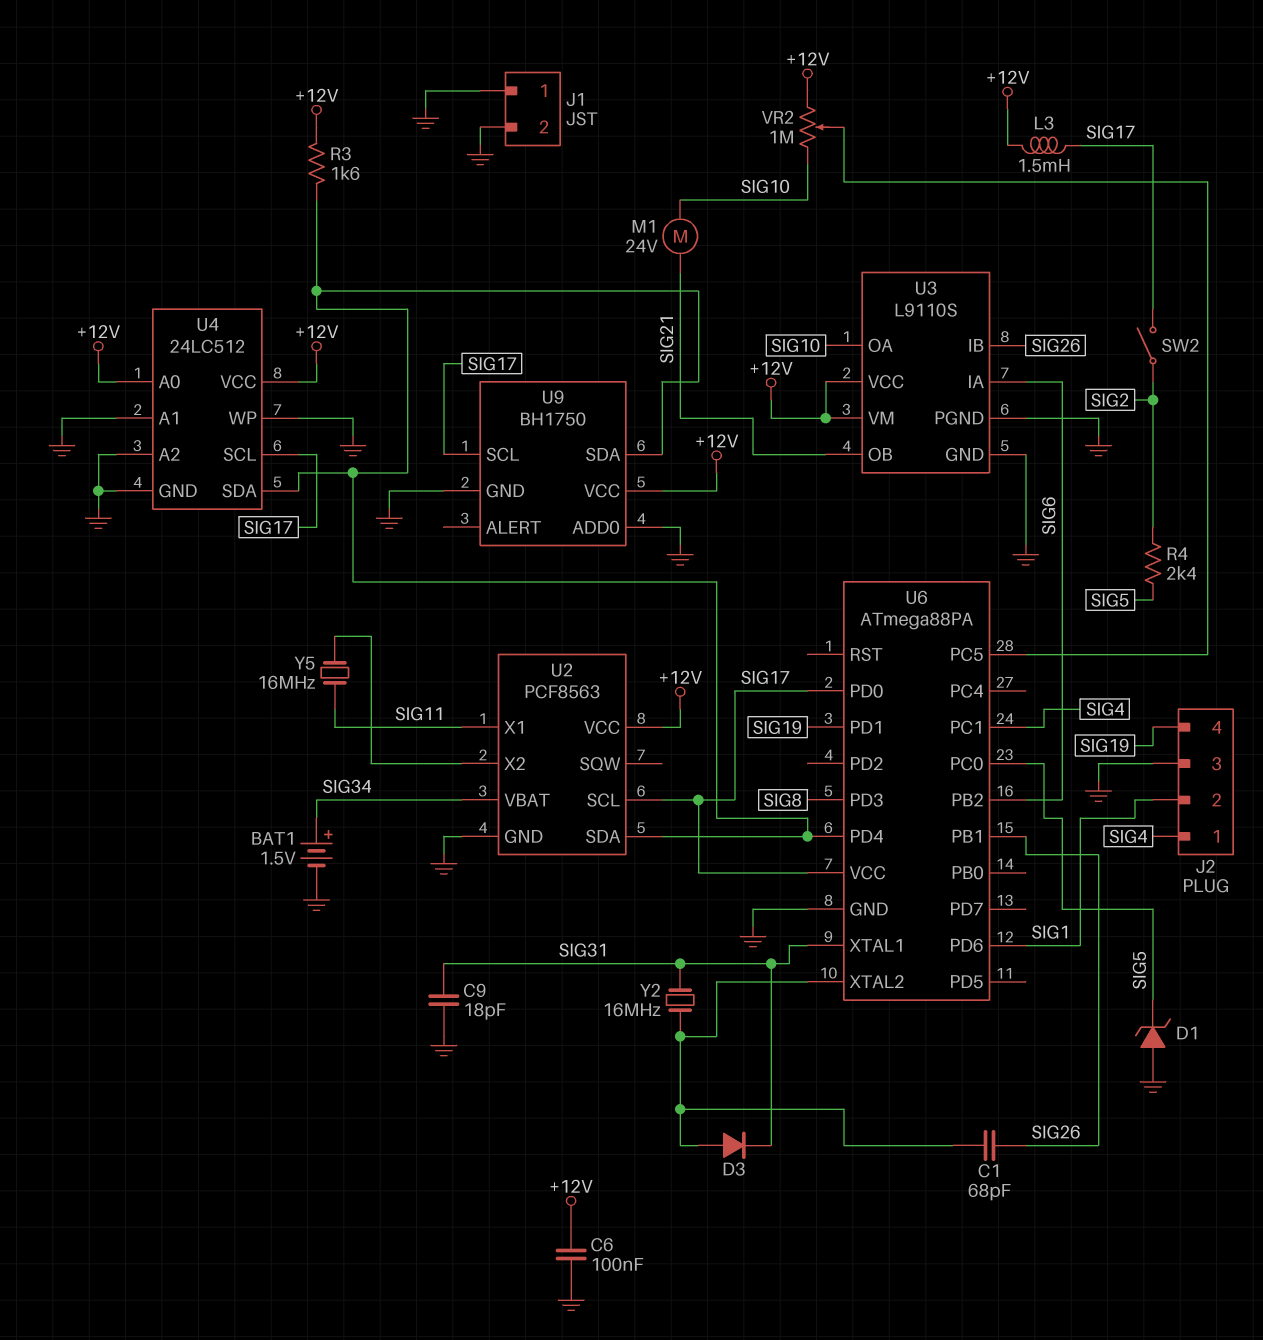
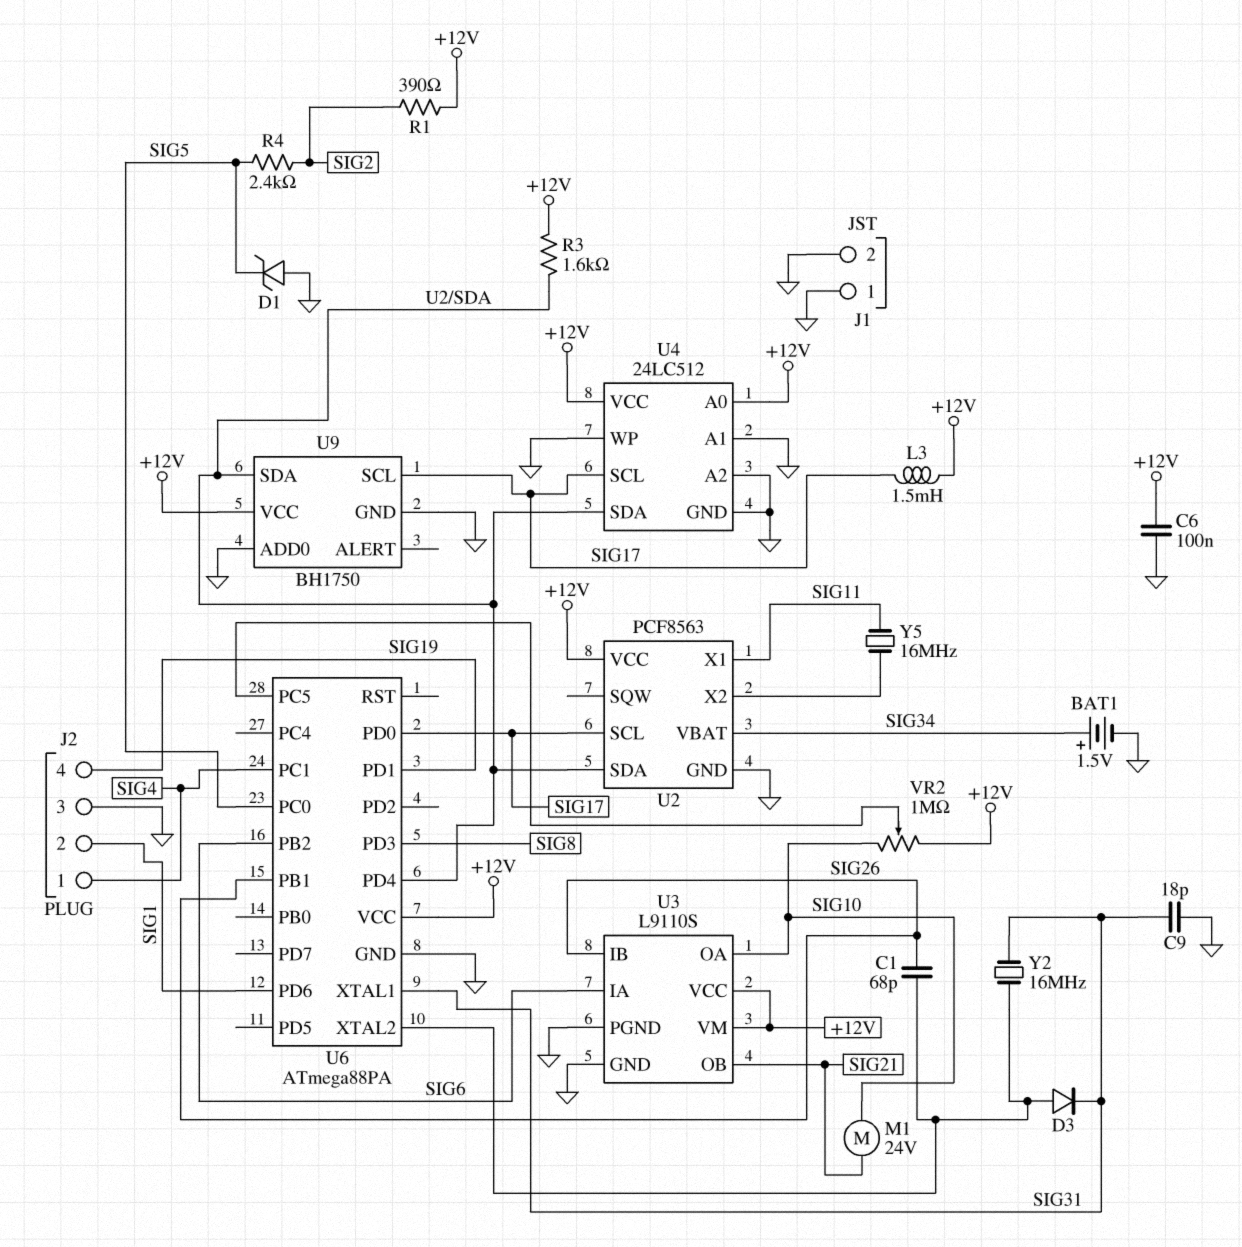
R1: none -> 390 (+12V, SIG2)
SW2: switch (SIG2, SIG17) -> none
U6 pin VCC: SIG17 -> +12V

